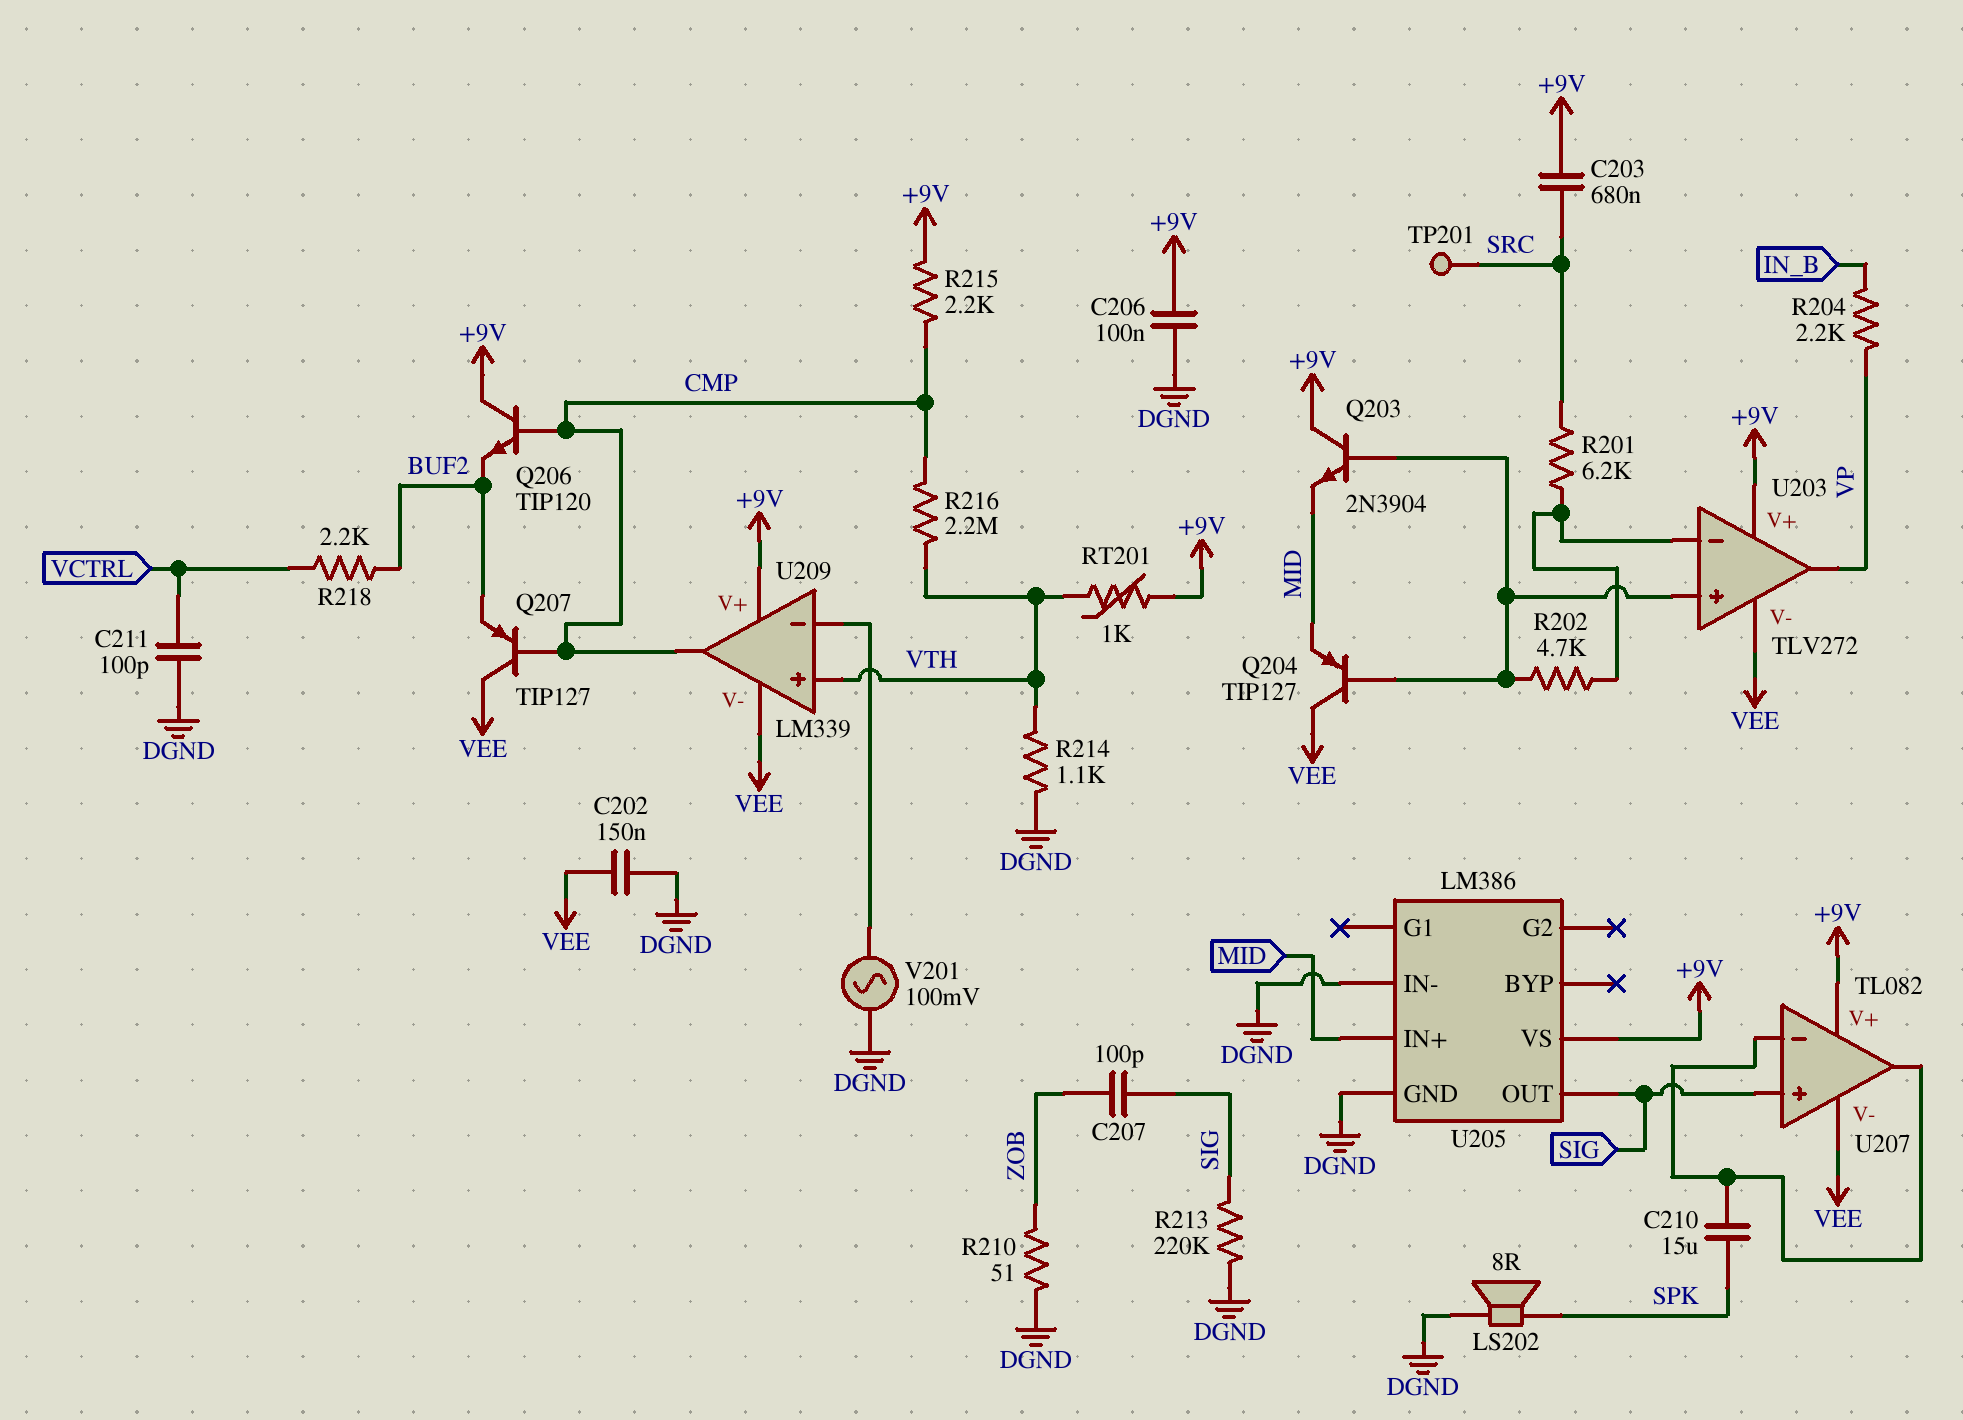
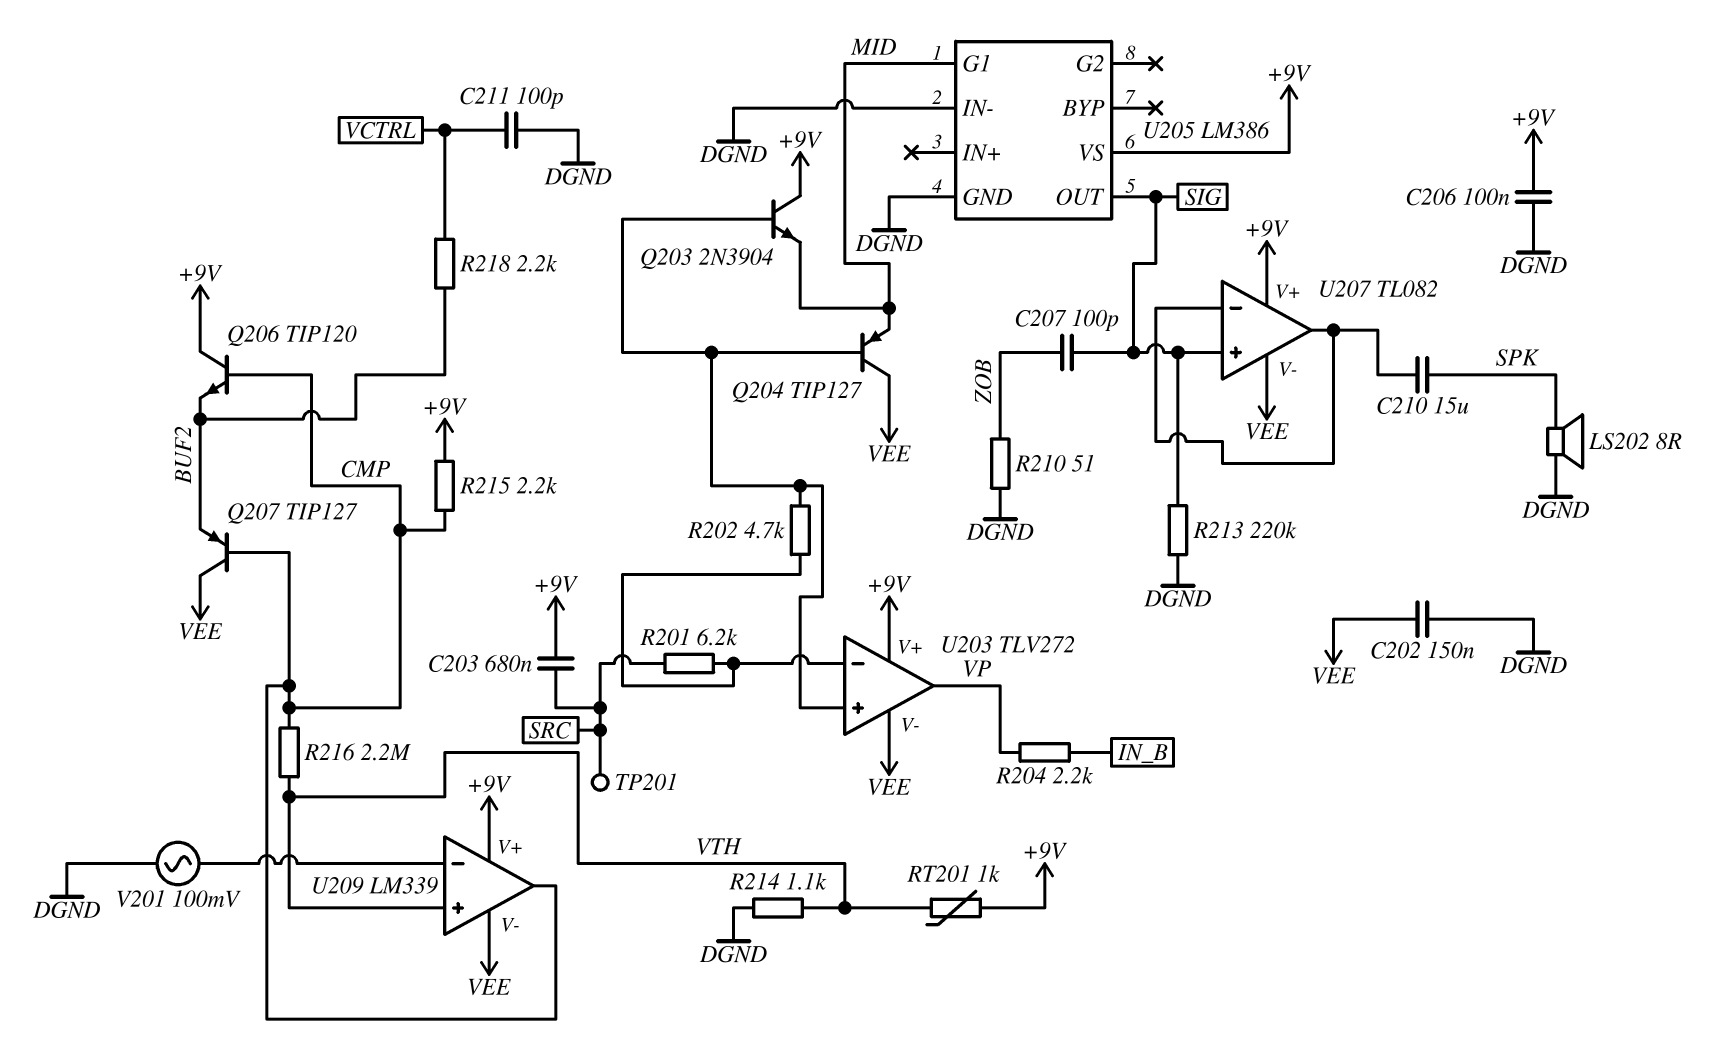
U205 pin G1: none -> MID
U205 pin IN+: MID -> none

